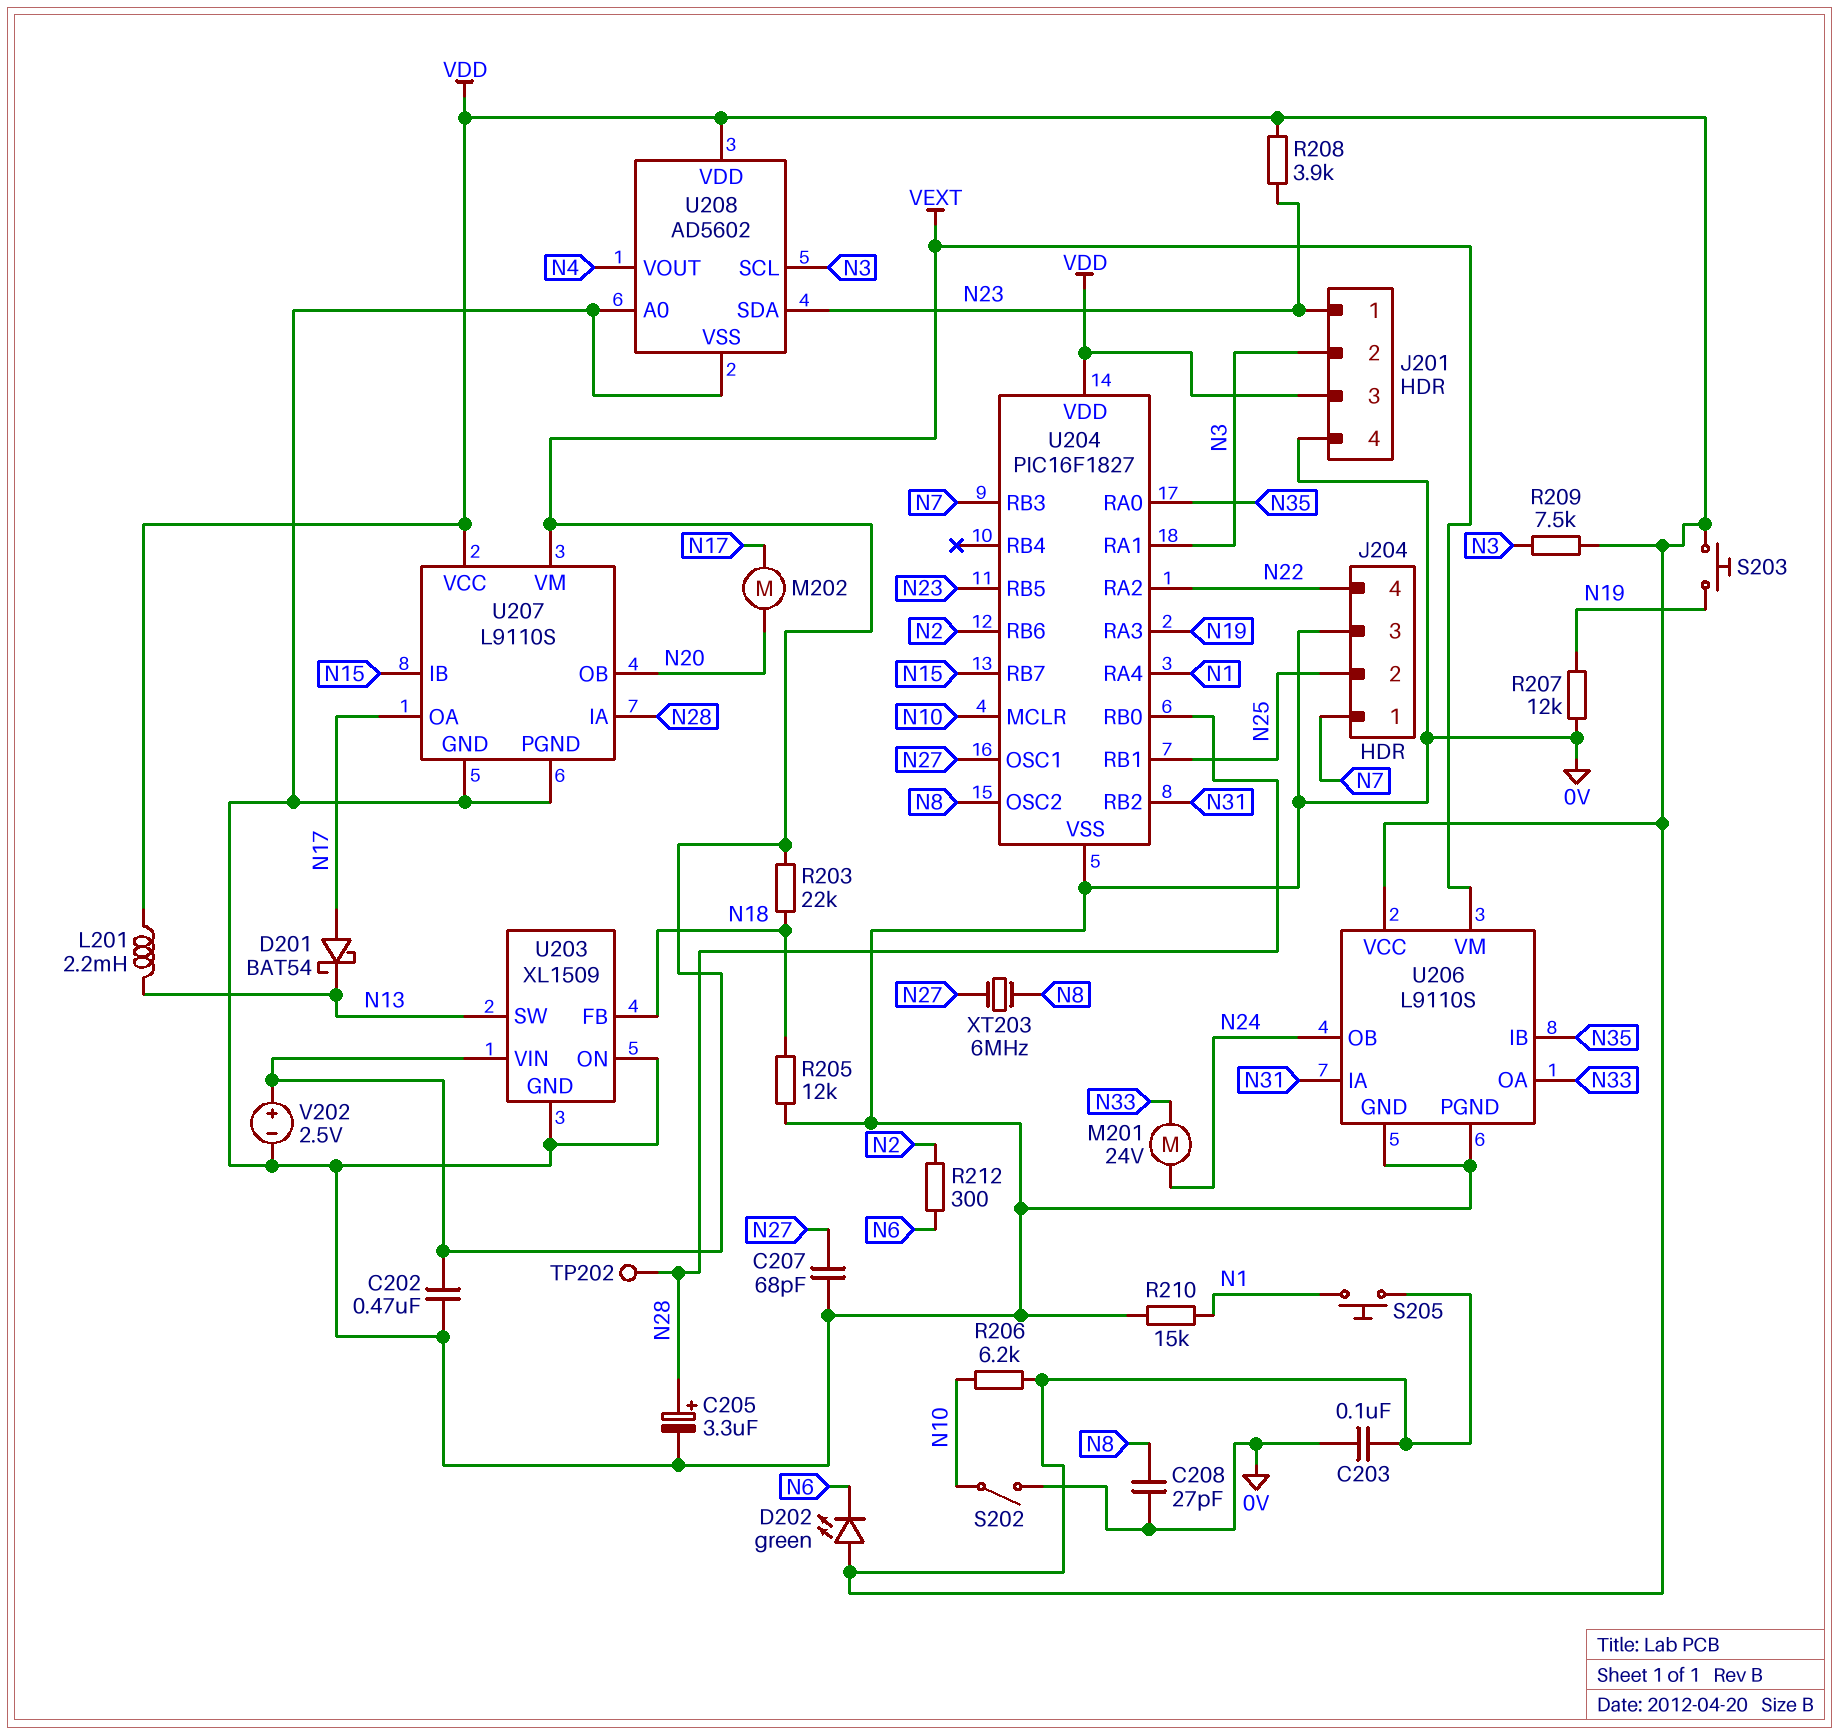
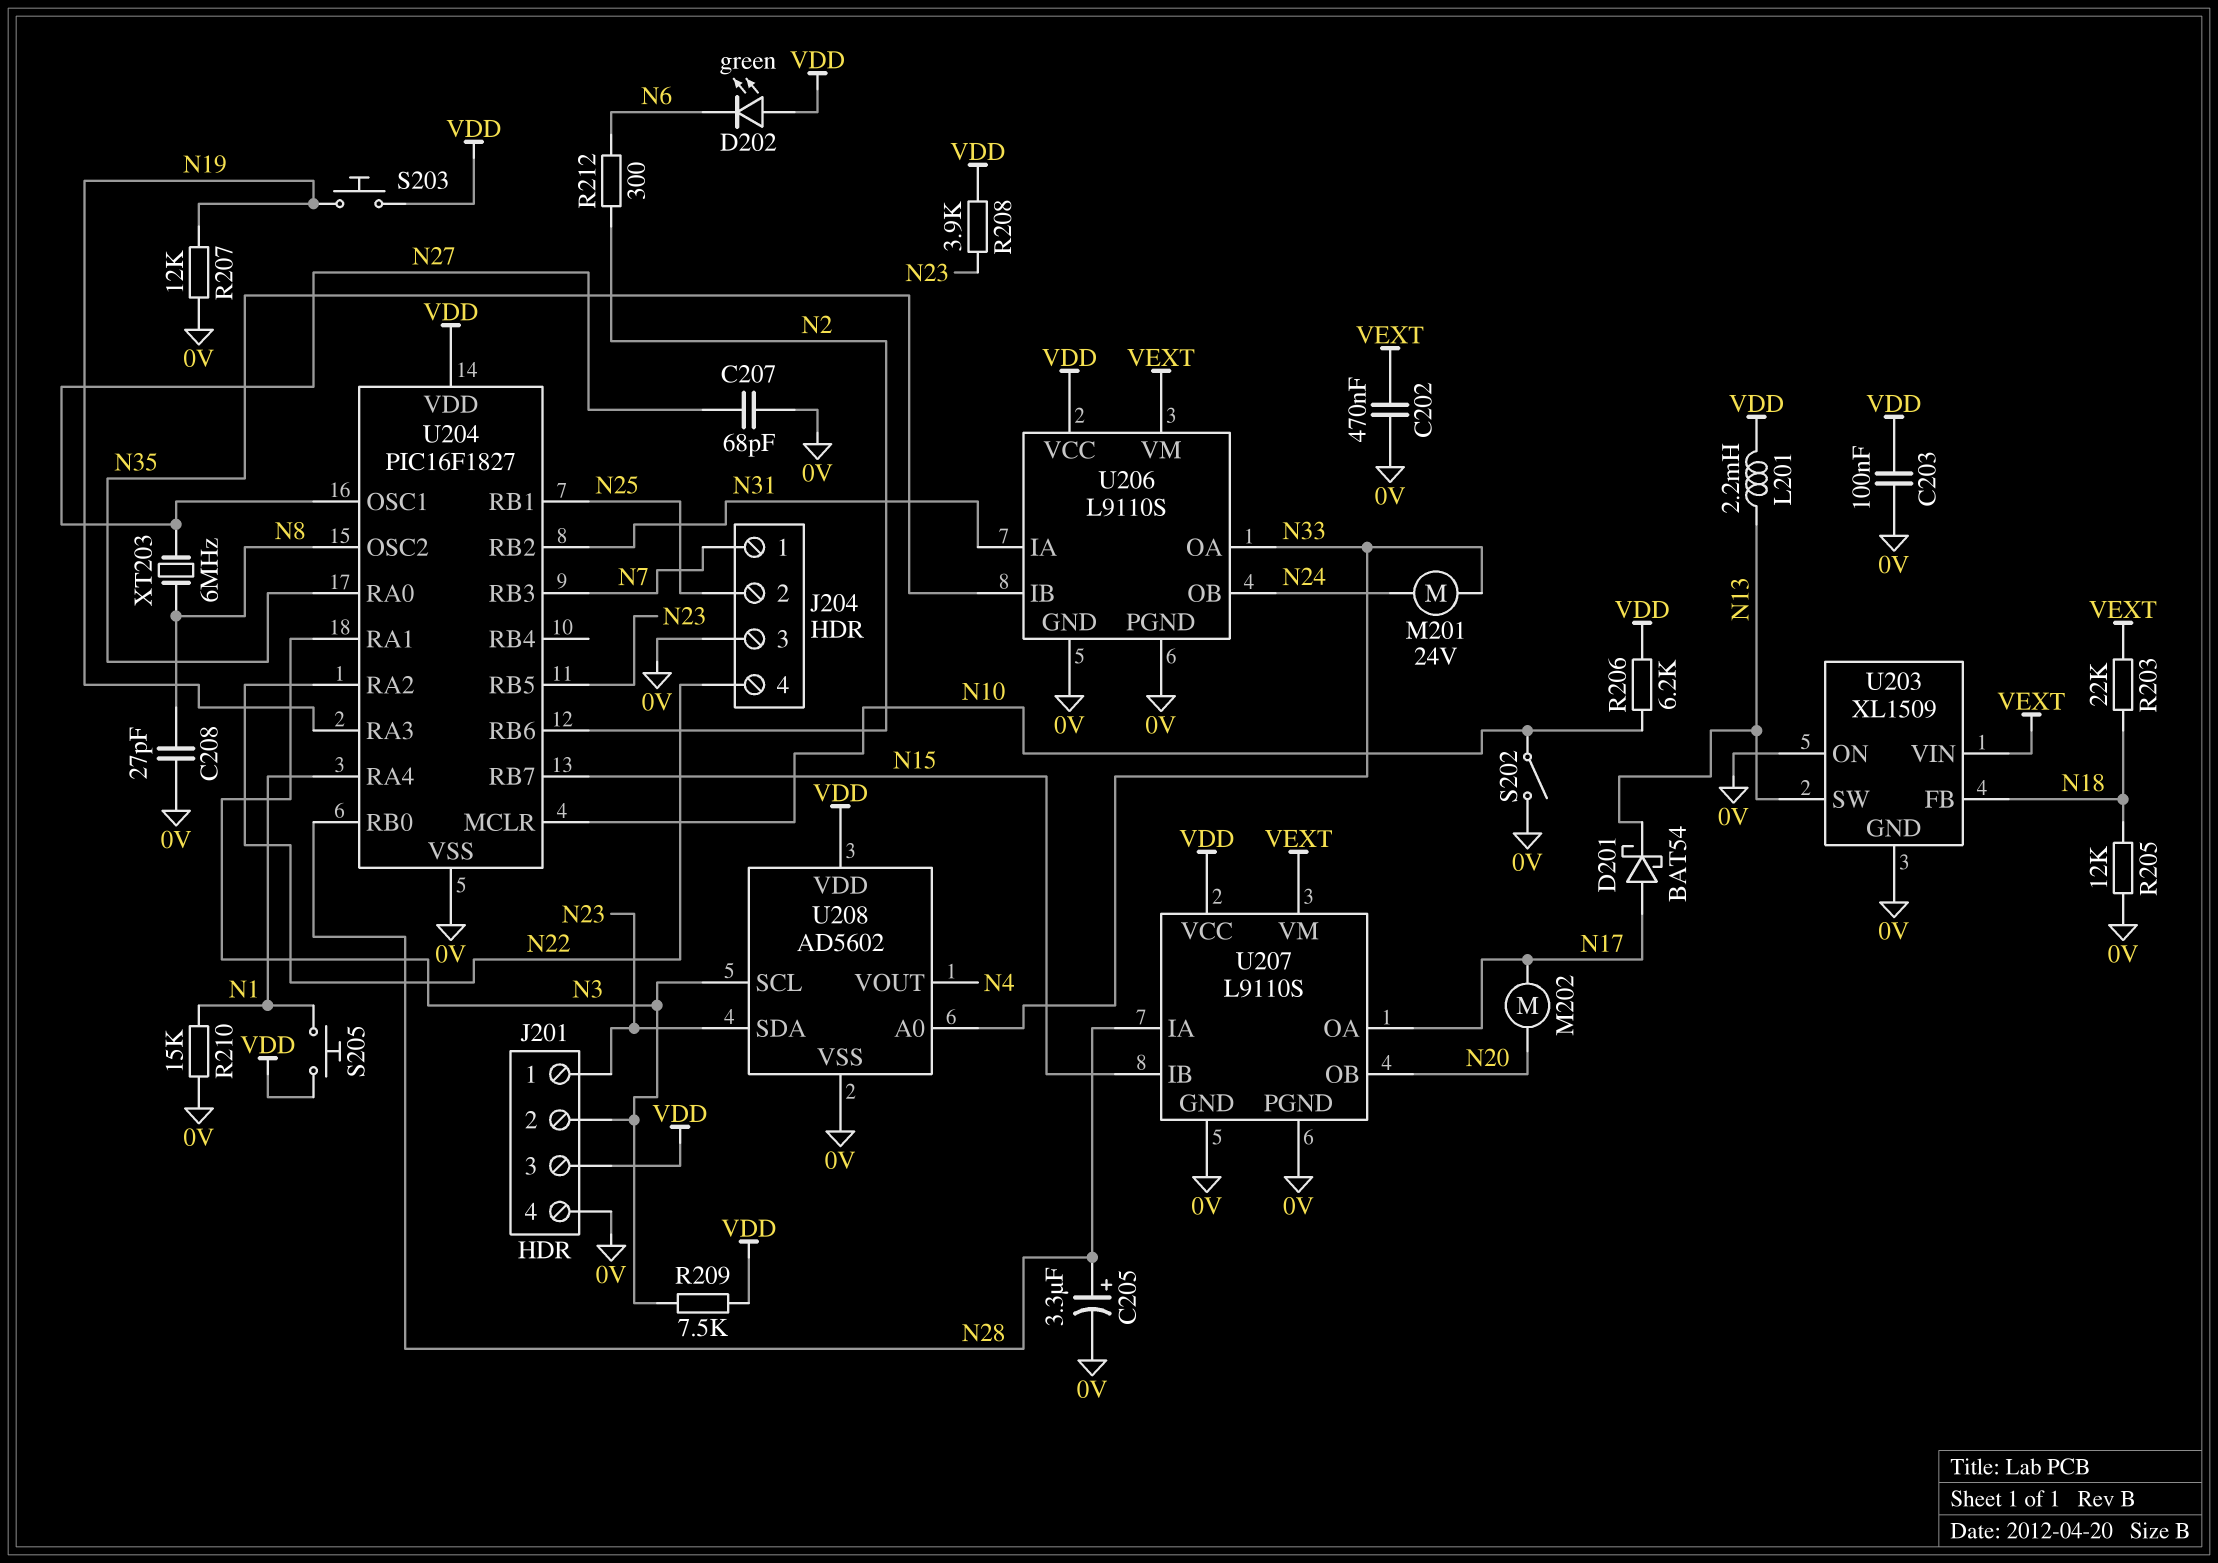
TP202: test point (N28) -> none
U208 pin A0: 0V -> N33
V202: 2.5V (plus VEXT, minus 0V) -> none

